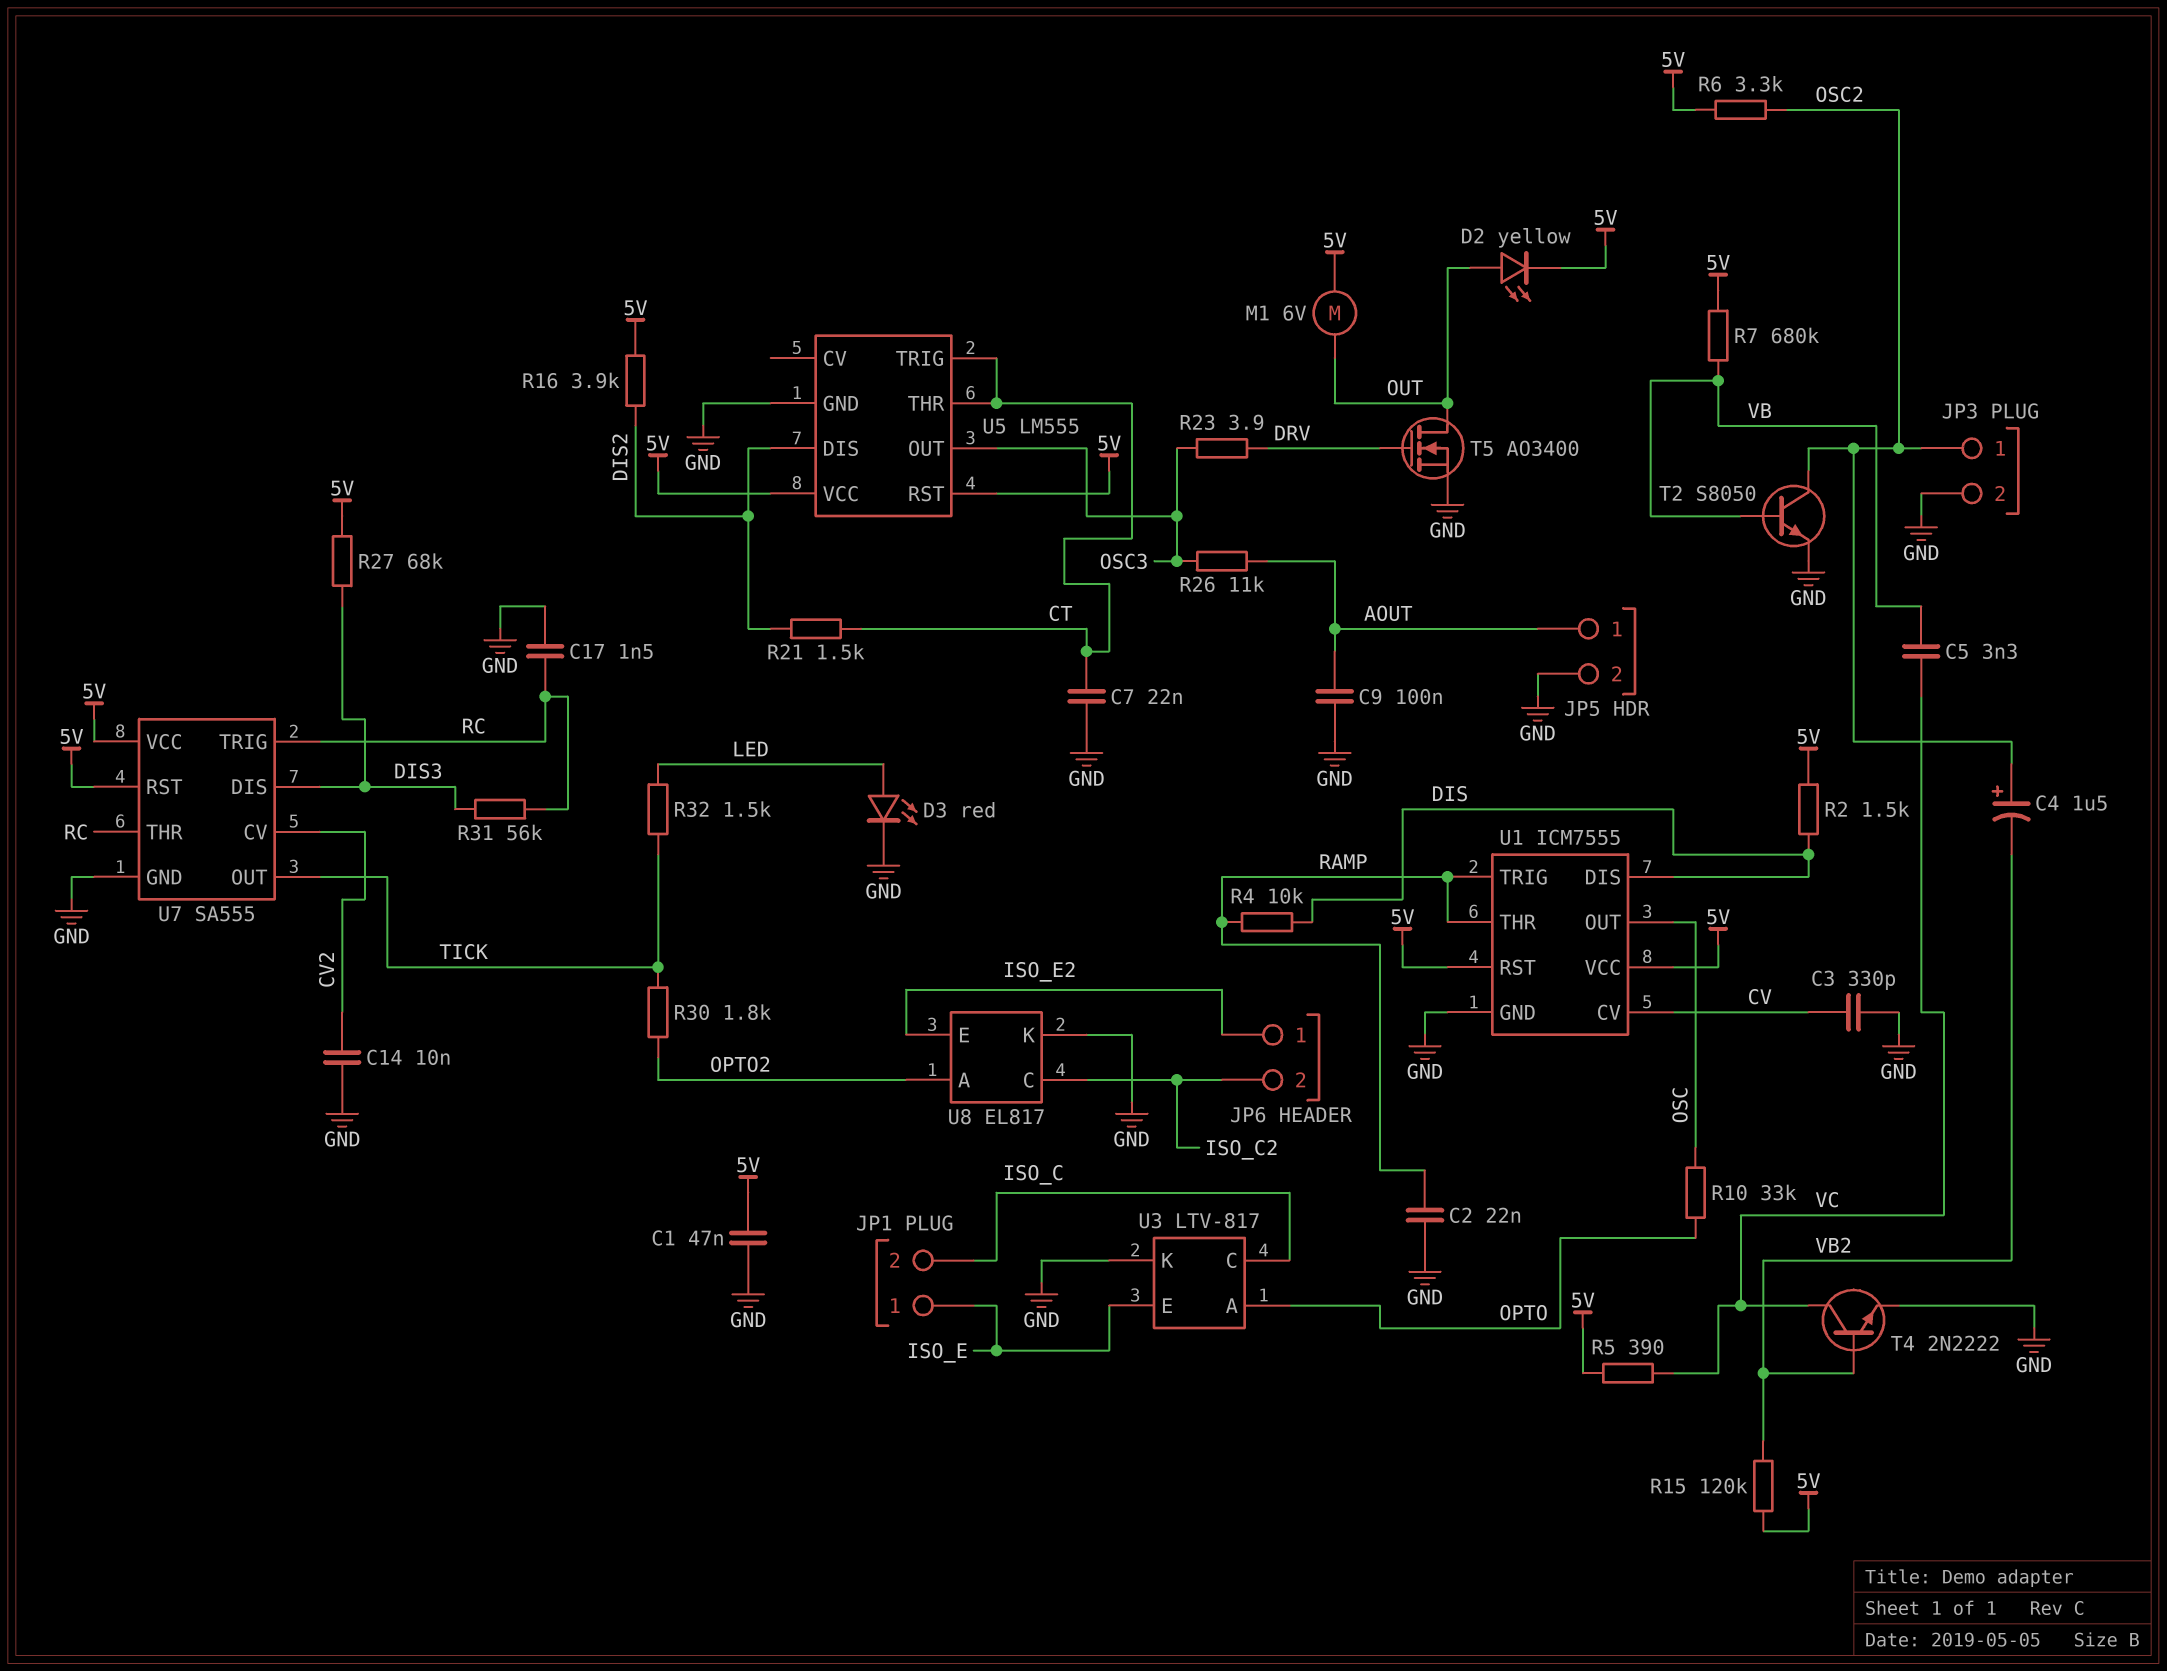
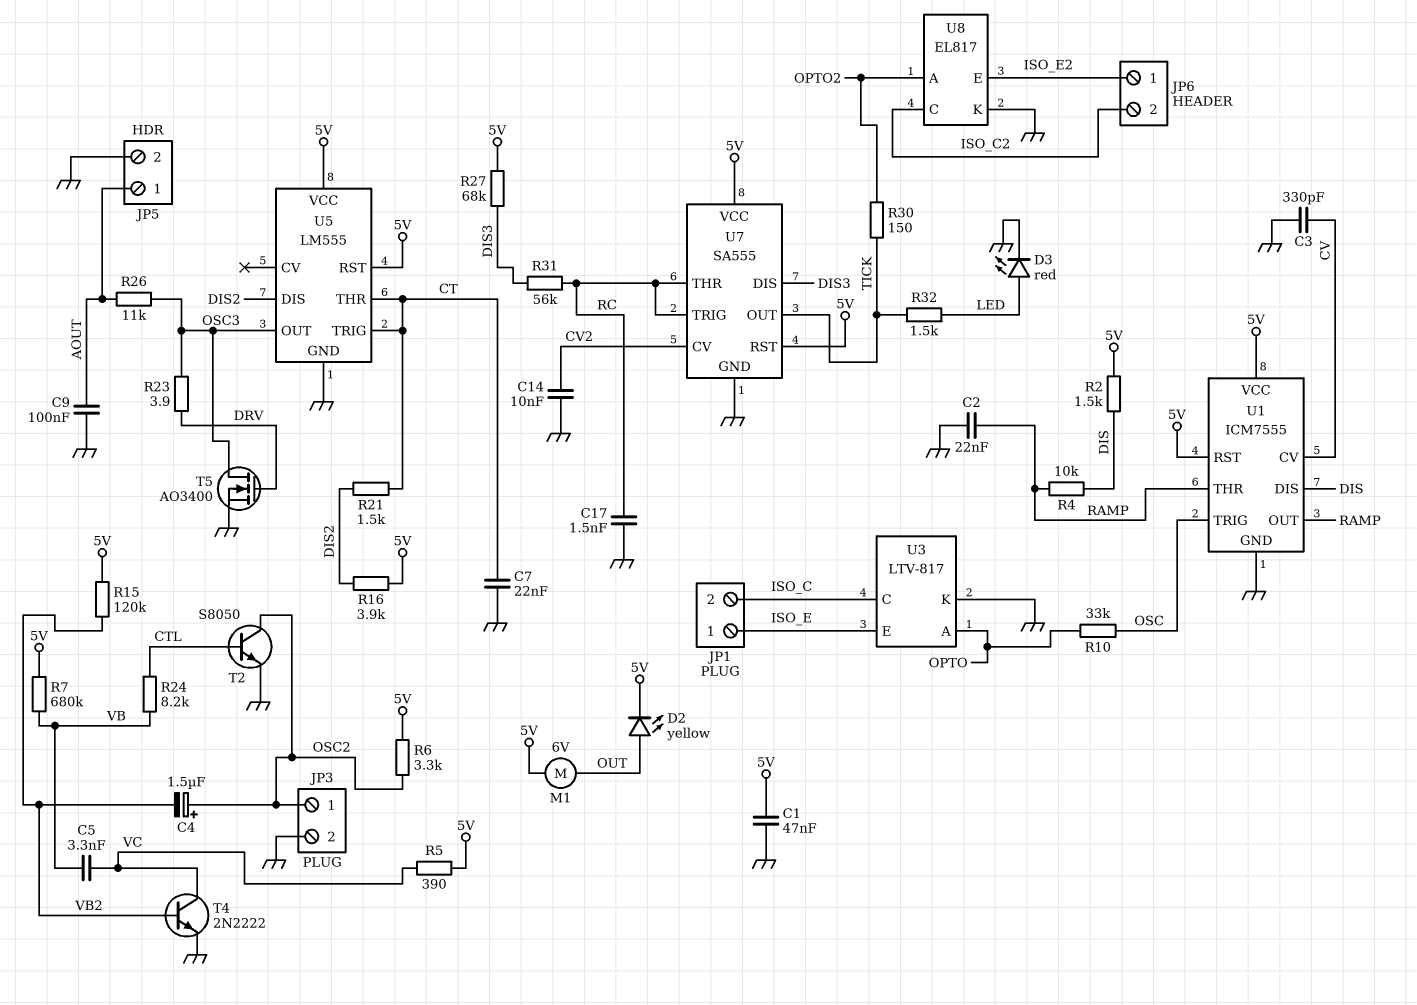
R24: none -> 8.2k (CTL, VB)
R30: 1.8k (OPTO2, TICK) -> 150 (OPTO2, TICK)
T2: NPN S8050 (B VB, C OSC2, E GND) -> NPN S8050 (B CTL, C OSC2, E GND)
T5: NMOS AO3400 (G DRV, D OUT, S GND) -> NMOS AO3400 (G DRV, D OSC3, S GND)
U1 pin OUT: OSC -> RAMP
U1 pin TRIG: RAMP -> OSC

